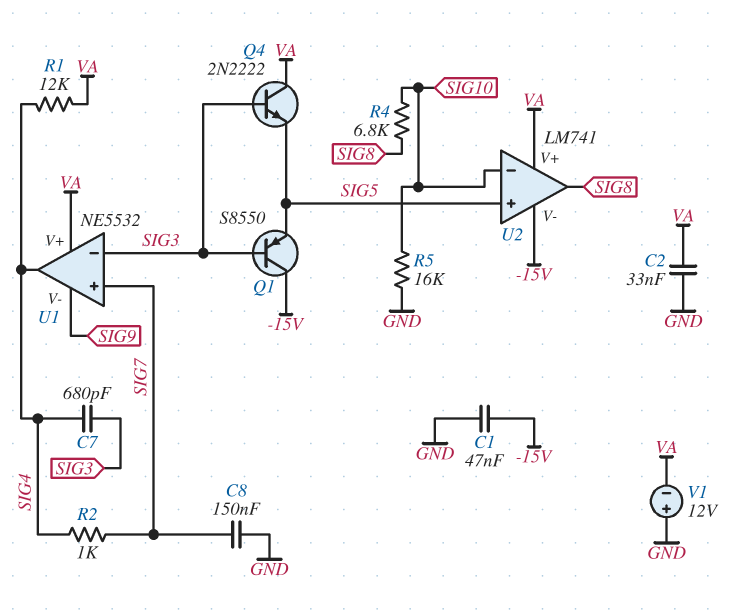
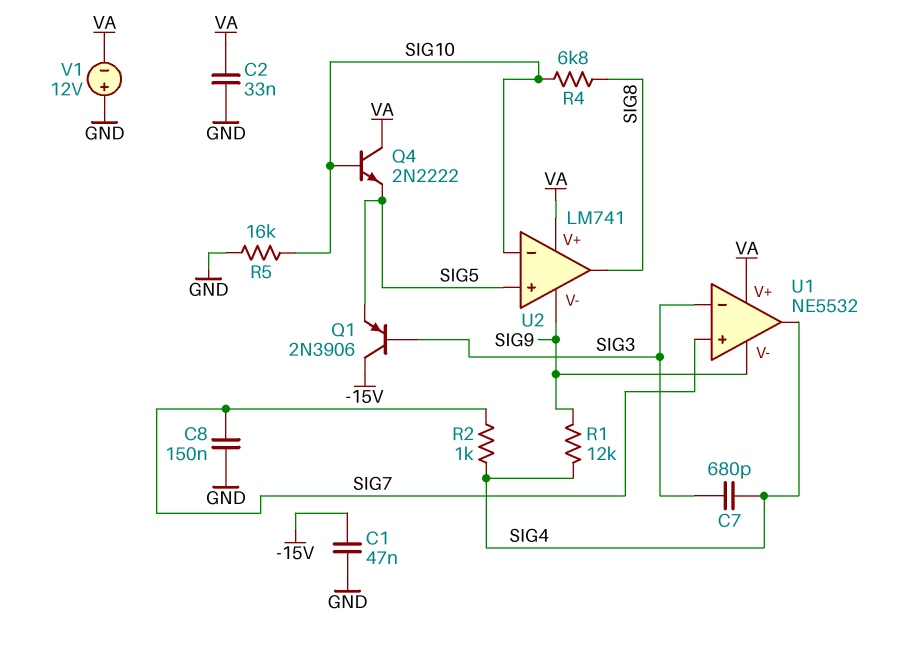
Q1: PNP S8550 (B SIG3, C -15V, E SIG5) -> PNP 2N3906 (B SIG3, C -15V, E SIG5)
Q4: NPN 2N2222 (B SIG3, C VA, E SIG5) -> NPN 2N2222 (B SIG10, C VA, E SIG5)
R1: 12k (SIG4, VA) -> 12k (SIG4, SIG9)
U2 pin V-: -15V -> SIG9

